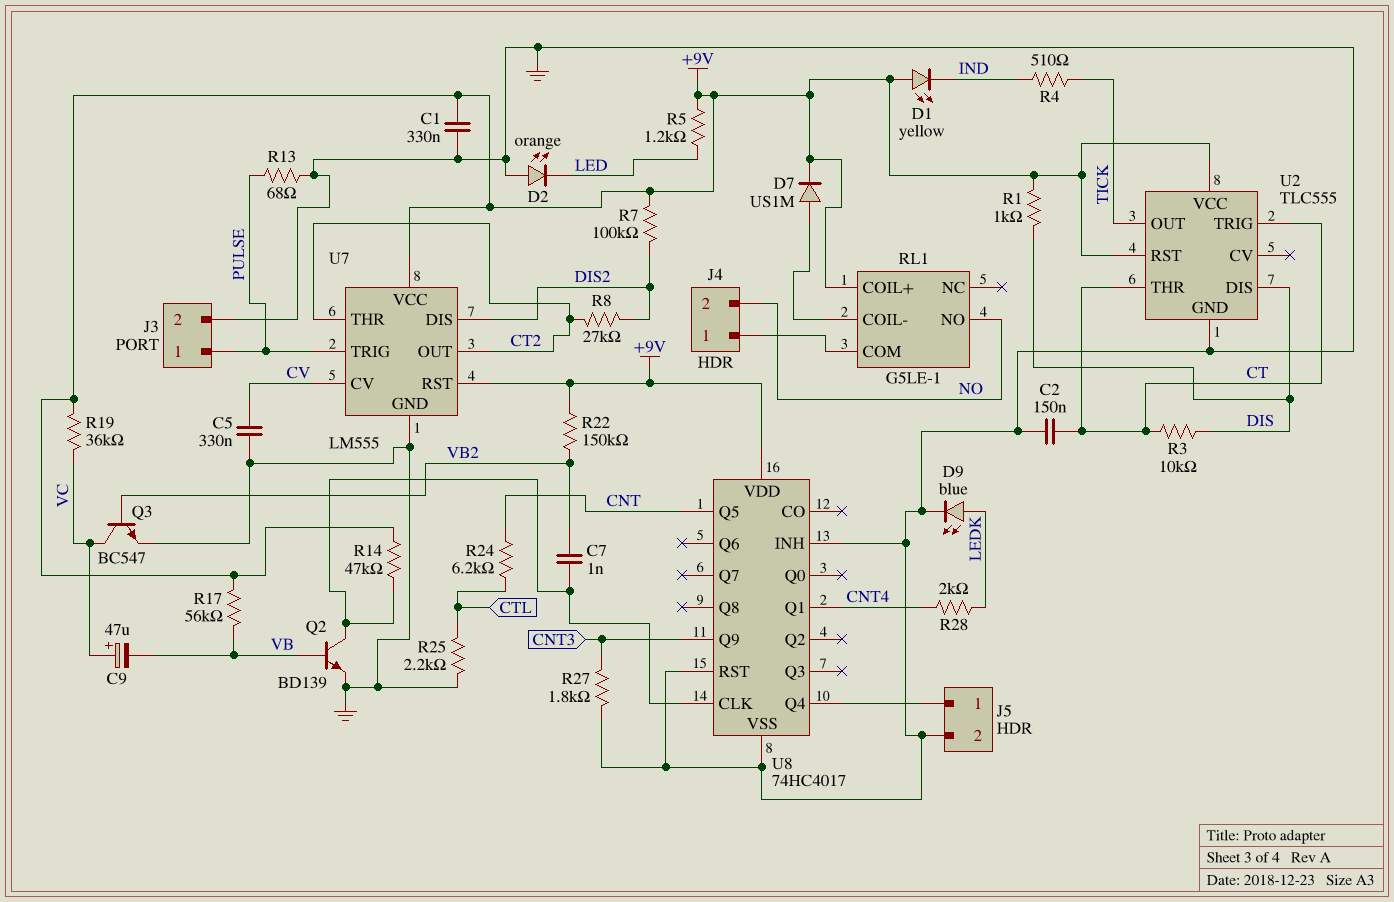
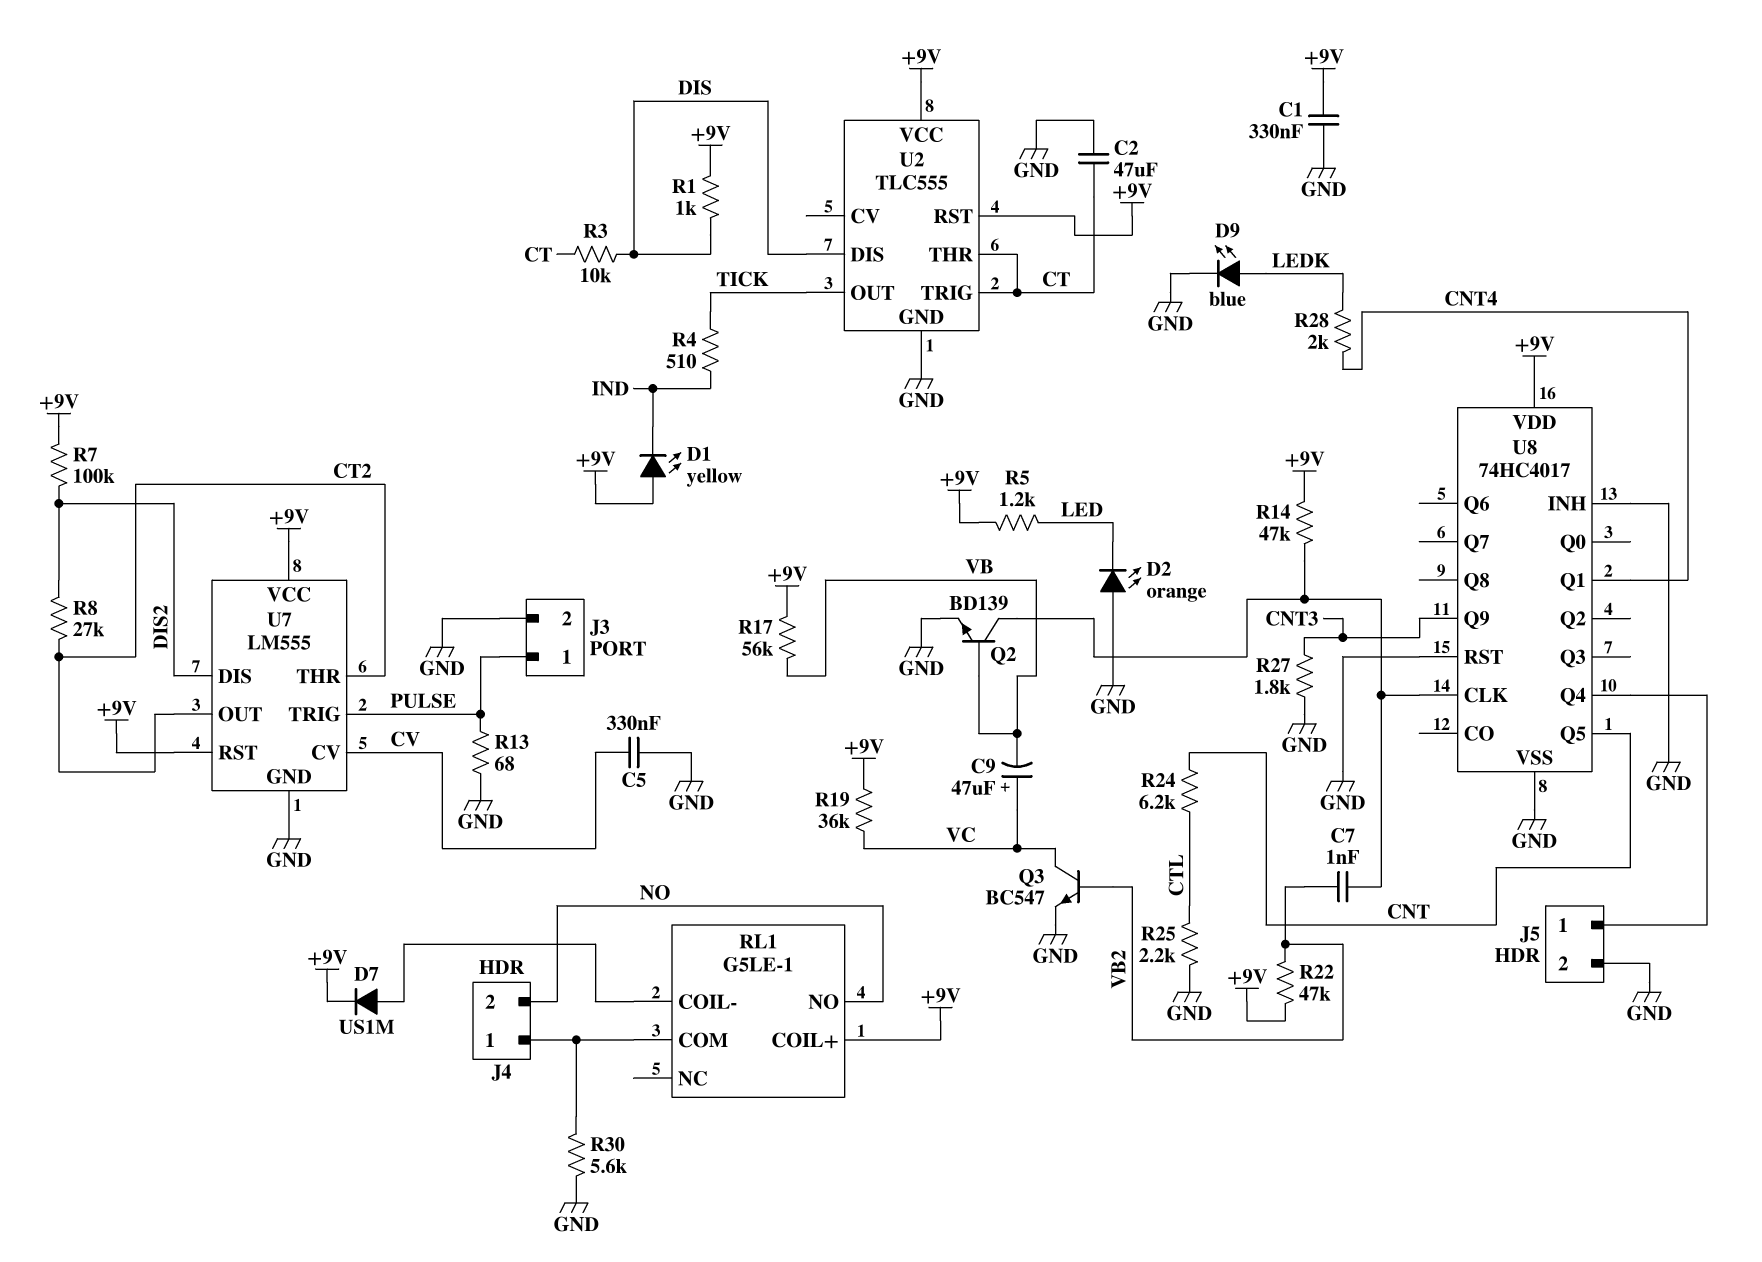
C2: 150nF (CT, GND) -> 47uF (CT, GND)
R22: 150k (+9V, VB2) -> 47k (+9V, VB2)
R30: none -> 5.6k (GND, J4/1)

